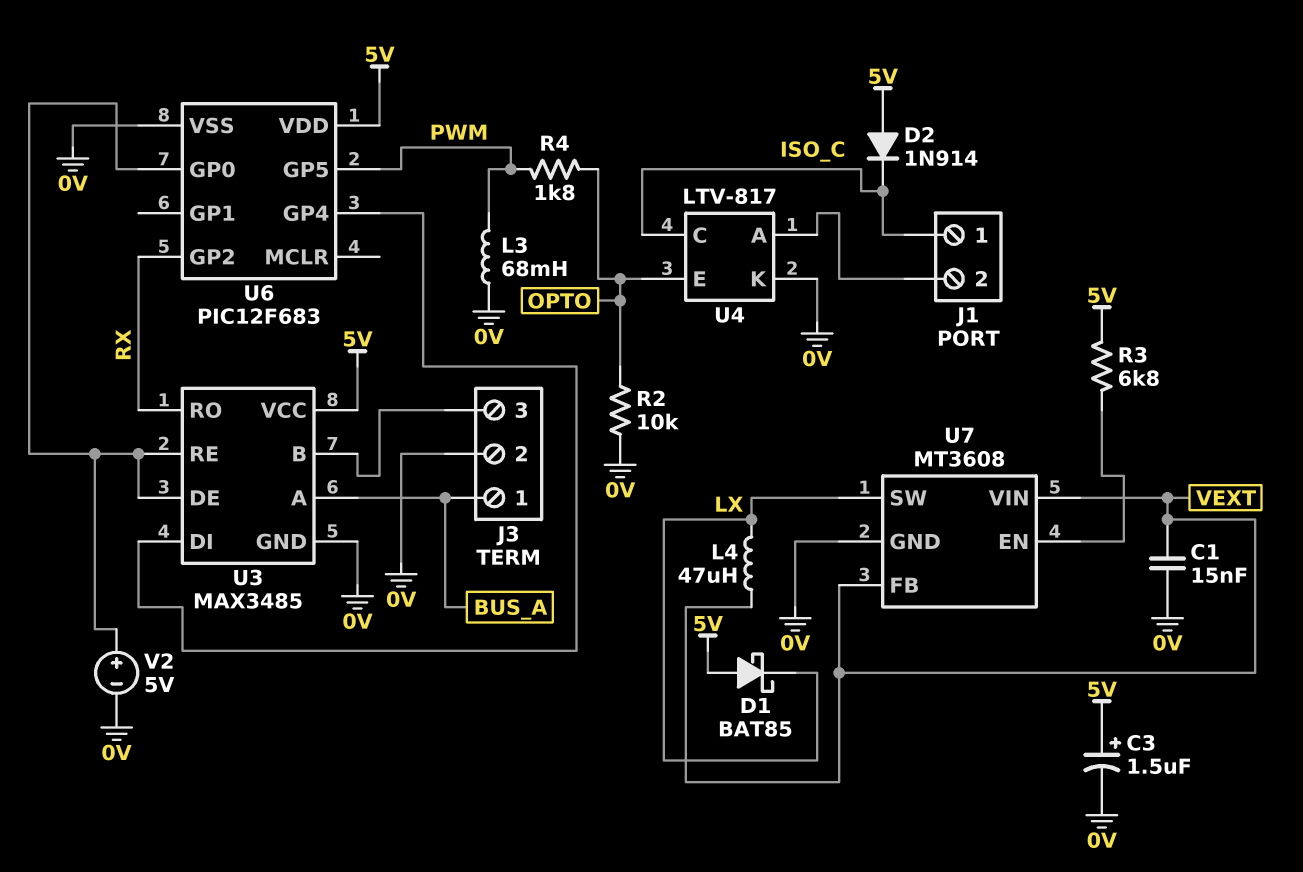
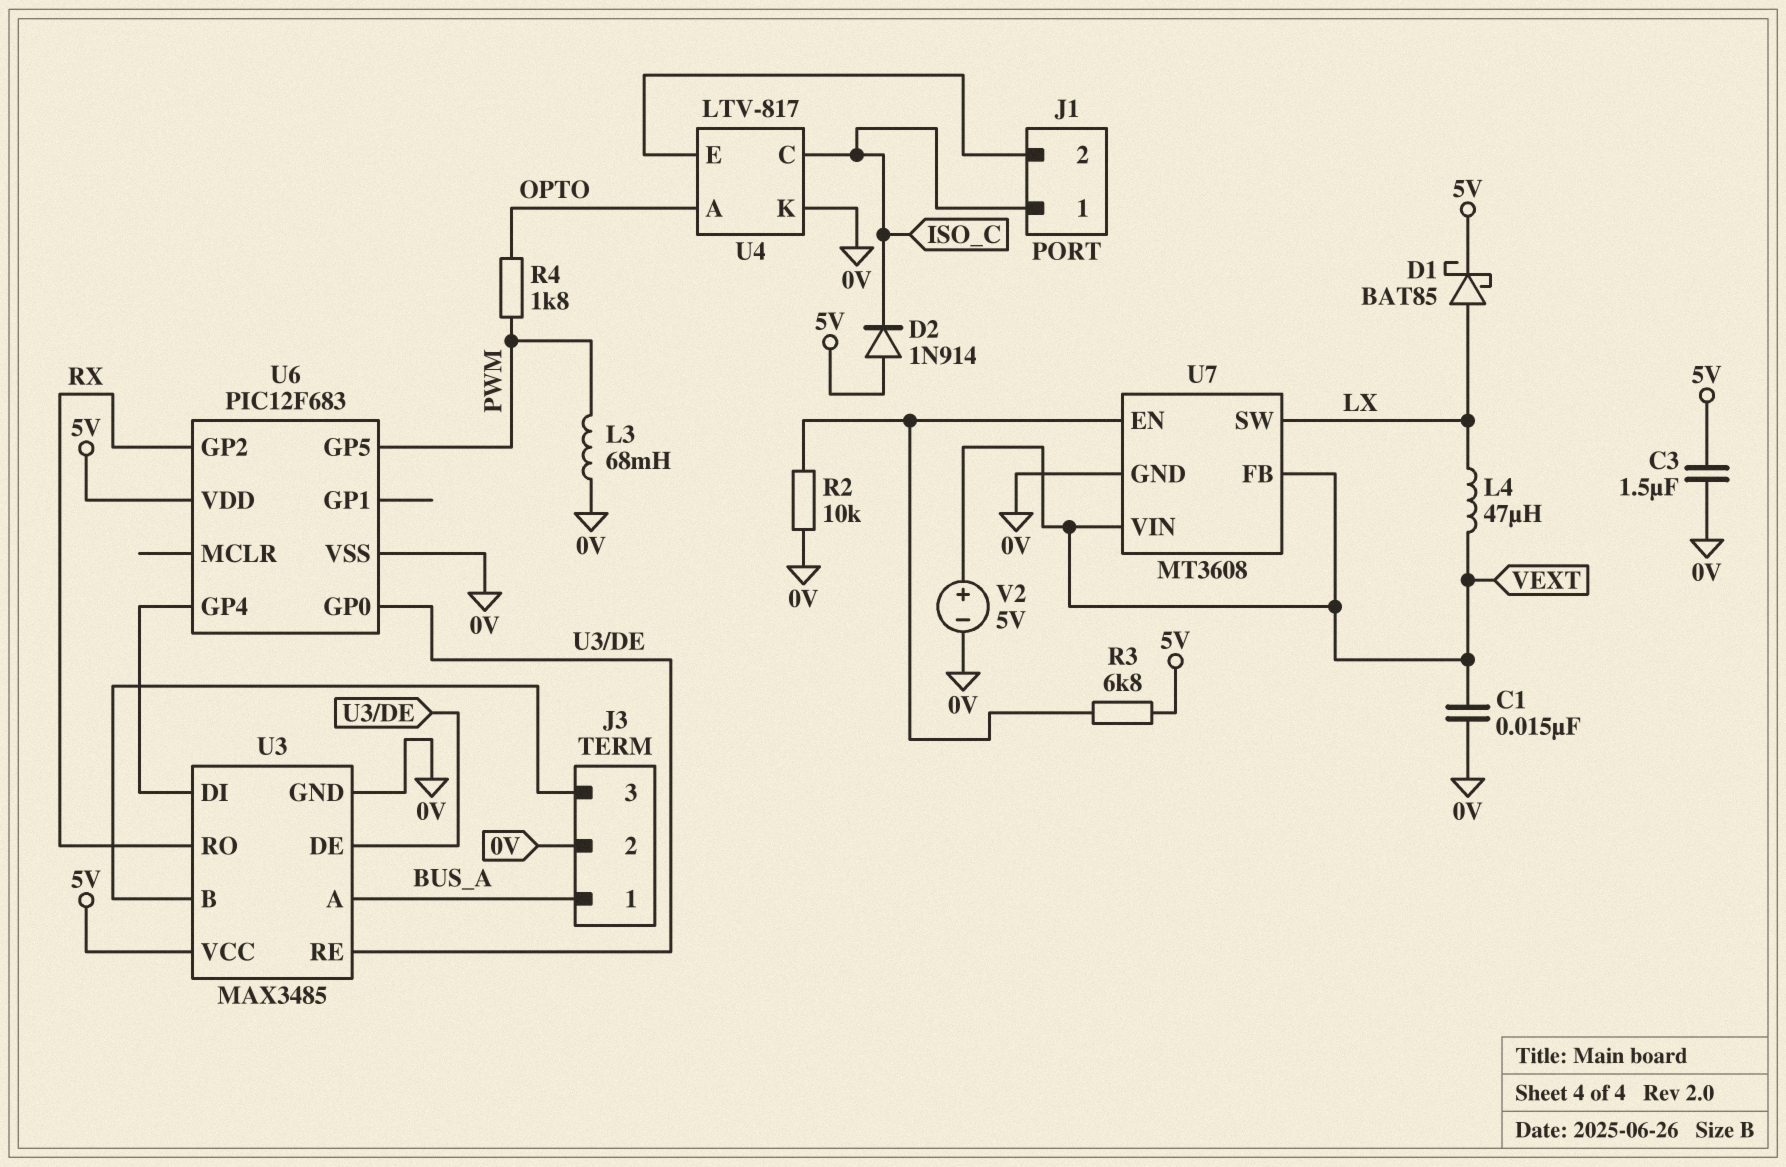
C3: 1.5uF (plus 5V, minus 0V) -> 1.5uF (0V, 5V)
D1: schottky BAT85 (A 5V, K LX) -> schottky BAT85 (A LX, K 5V)
R2: 10k (0V, OPTO) -> 10k (0V, U7/EN)
U4 pin A: J1/2 -> OPTO
U4 pin E: OPTO -> J1/2
V2: 5V (plus U3/DE, minus 0V) -> 5V (plus VEXT, minus 0V)

